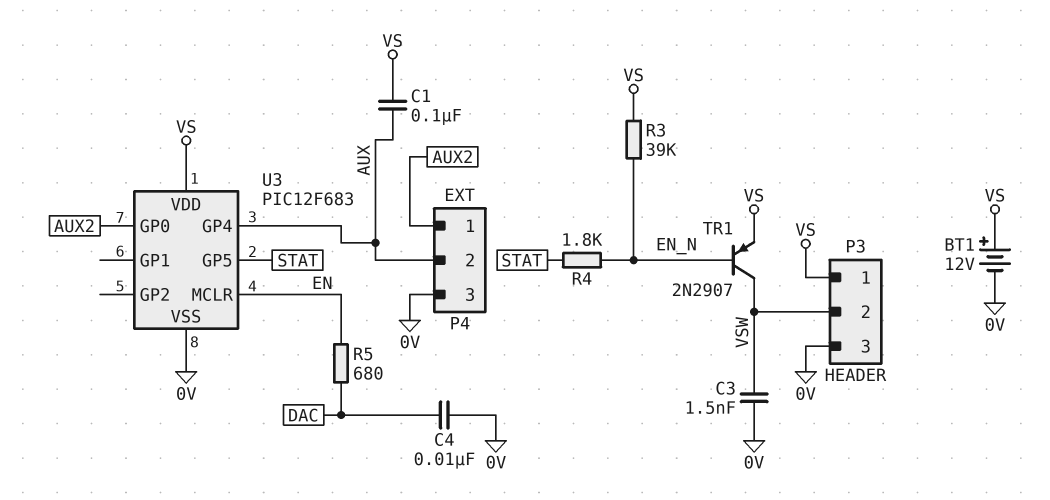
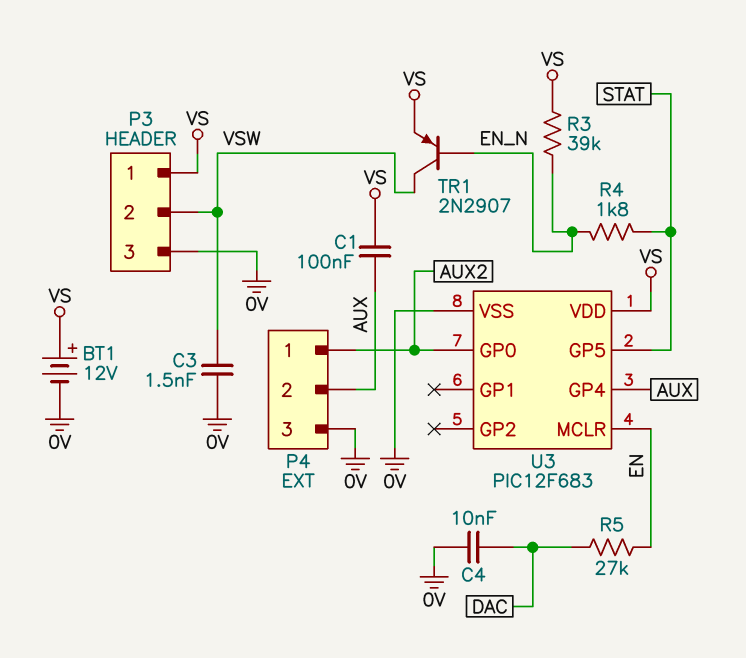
R5: 680 (DAC, EN) -> 27k (DAC, EN)

